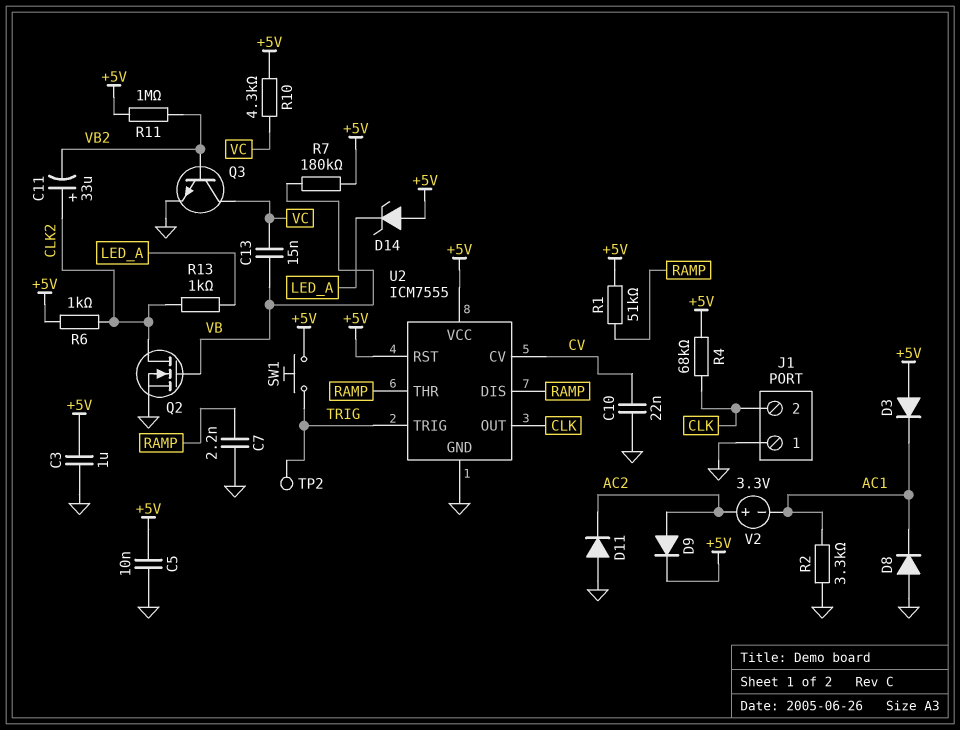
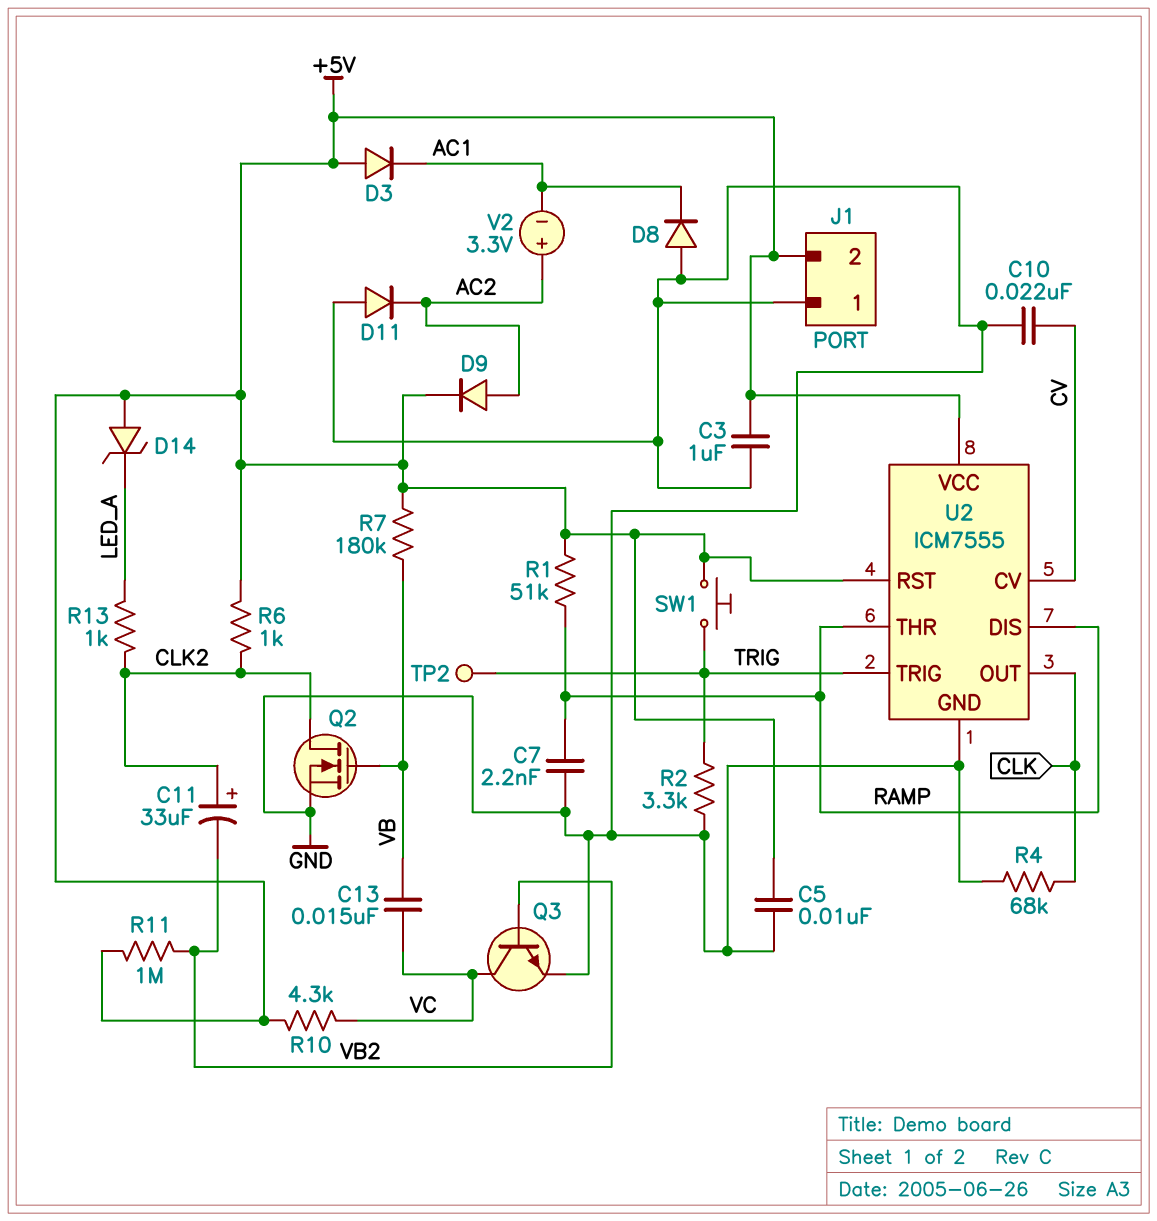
J1 pin 2: CLK -> +5V
R2: 3.3k (AC1, GND) -> 3.3k (GND, TRIG)
R4: 68k (+5V, CLK) -> 68k (CLK, GND)

